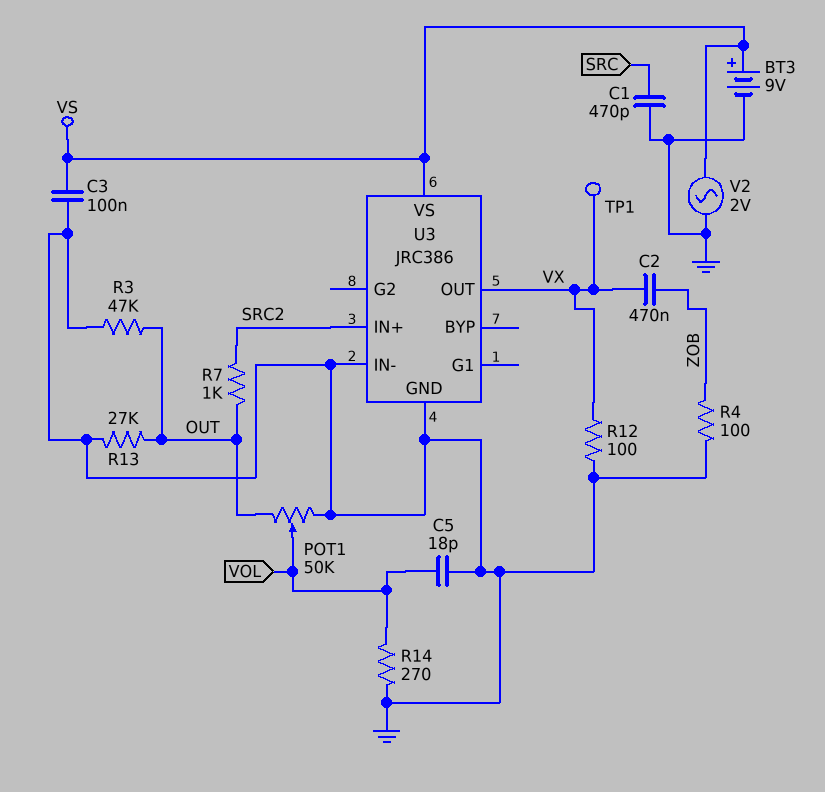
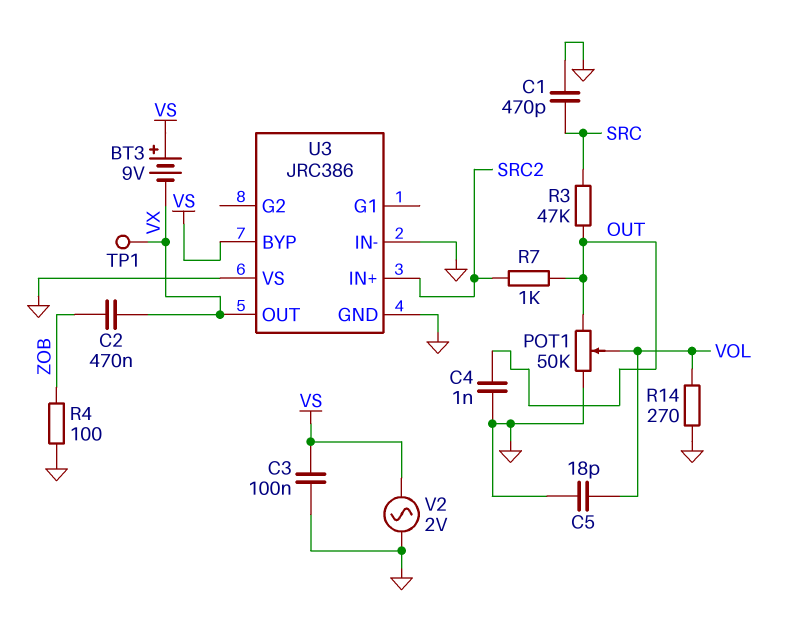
BT3: 9V (plus VS, minus GND) -> 9V (plus VS, minus VX)
C4: none -> 1nF (GND, OUT)
R3: 47k (GND, OUT) -> 47k (OUT, SRC)
R12: 100 (GND, VX) -> none
R13: 27k (GND, OUT) -> none
U3 pin BYP: none -> VS
U3 pin VS: VS -> GND

